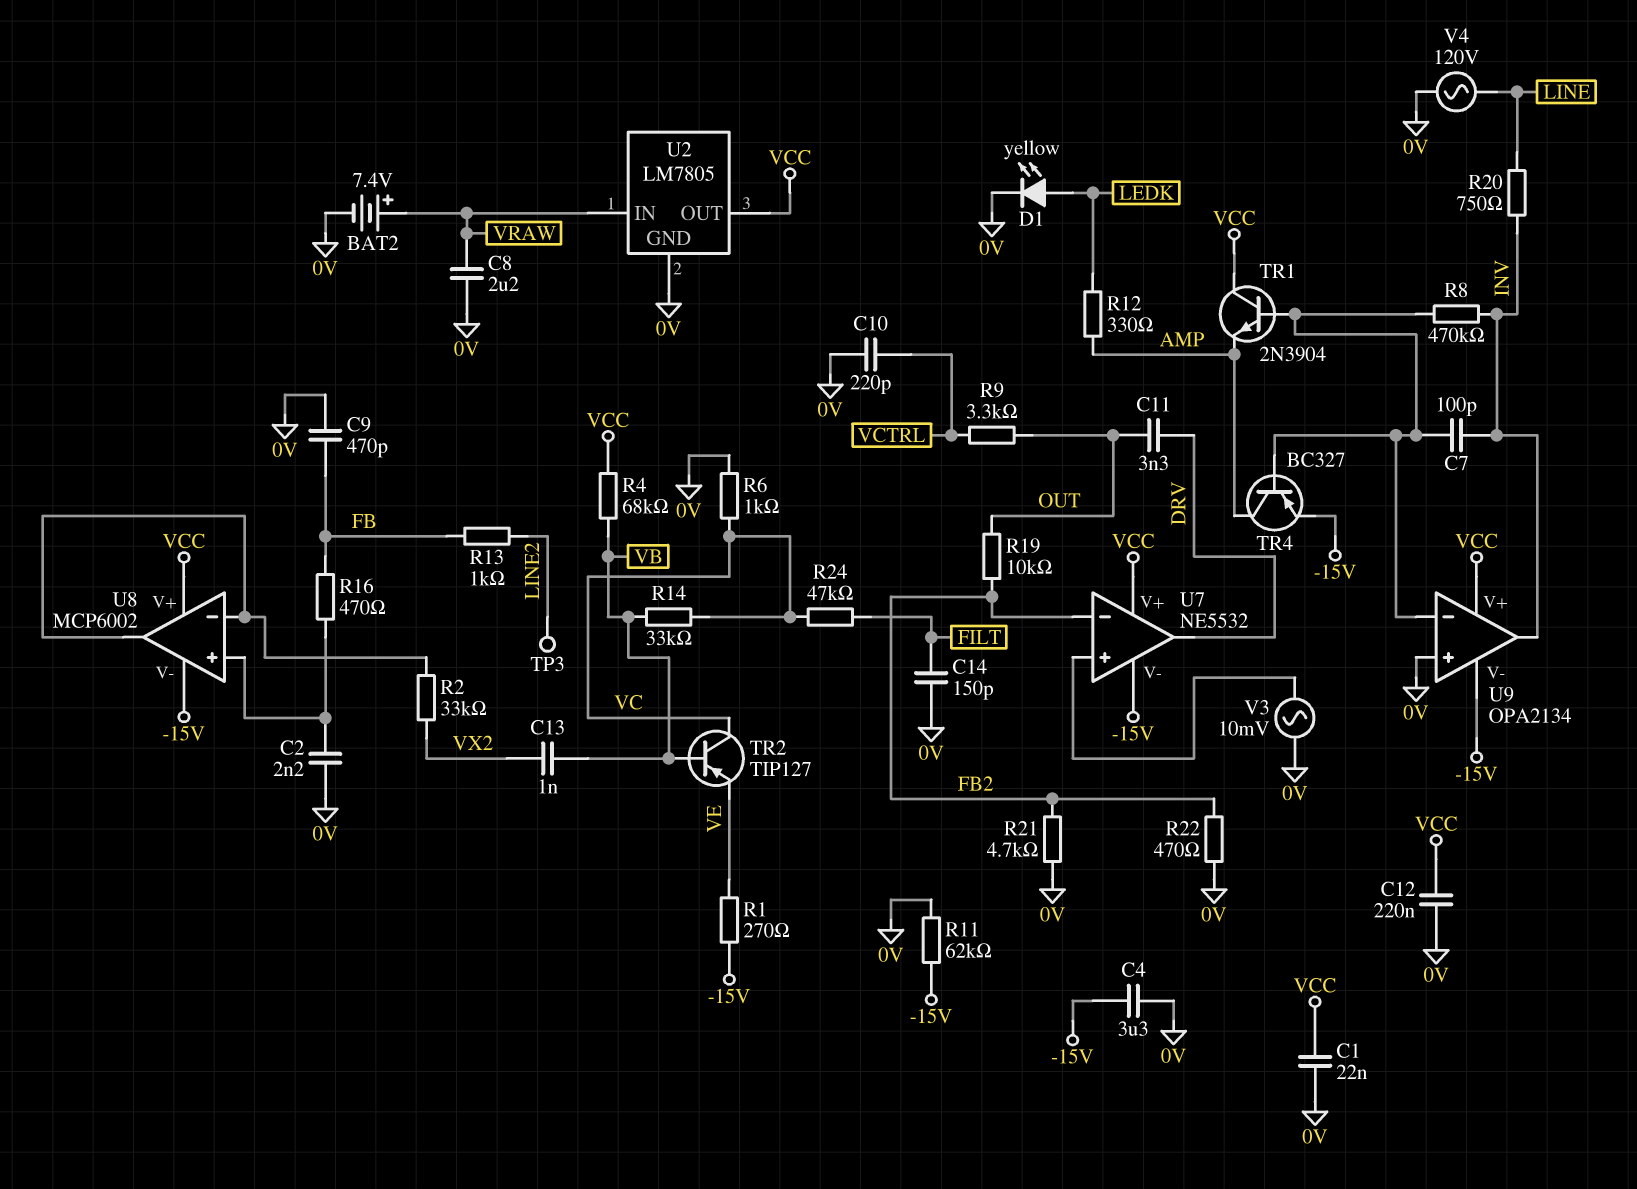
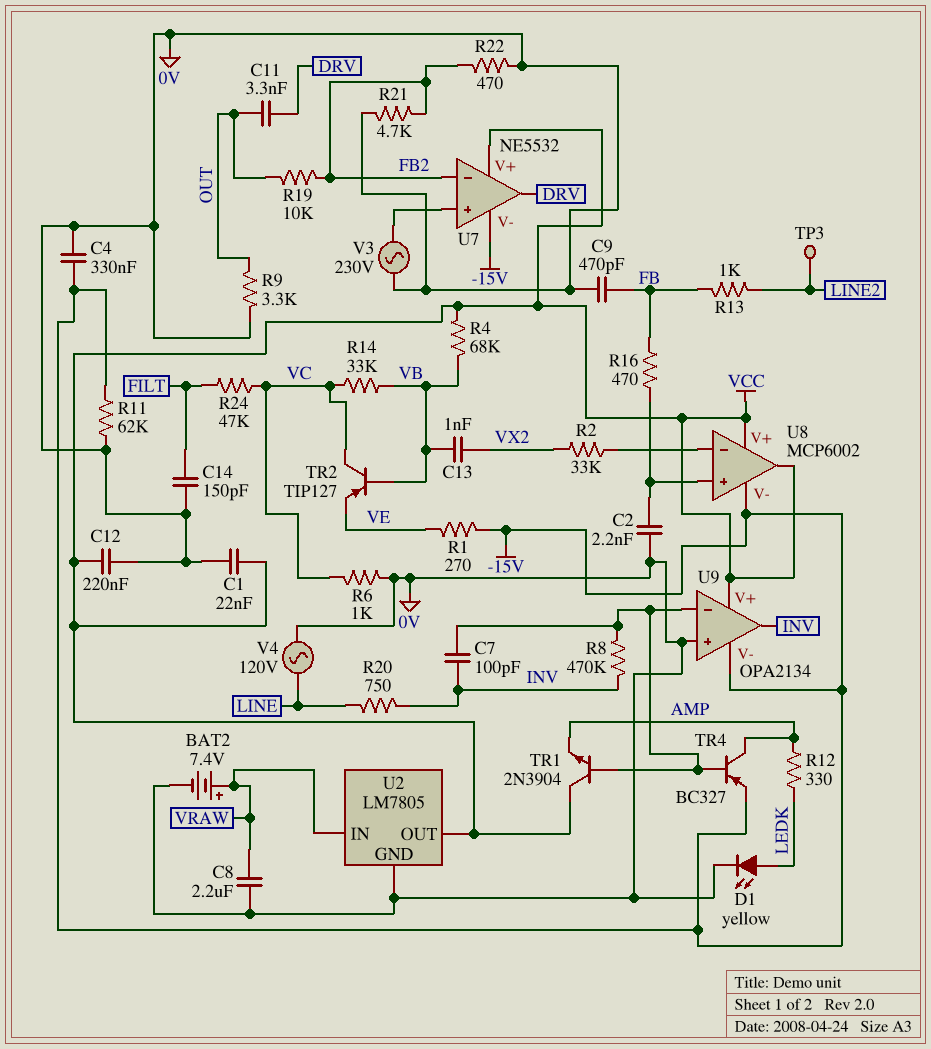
C4: 3.3uF (-15V, 0V) -> 330nF (-15V, 0V)
C10: 220pF (0V, VCTRL) -> none
R9: 3.3k (OUT, VCTRL) -> 3.3k (0V, OUT)
U8 pin out: U8/in- -> VCC
V3: AC 10mV (0V, U7/in+) -> AC 230V (0V, U7/in+)

